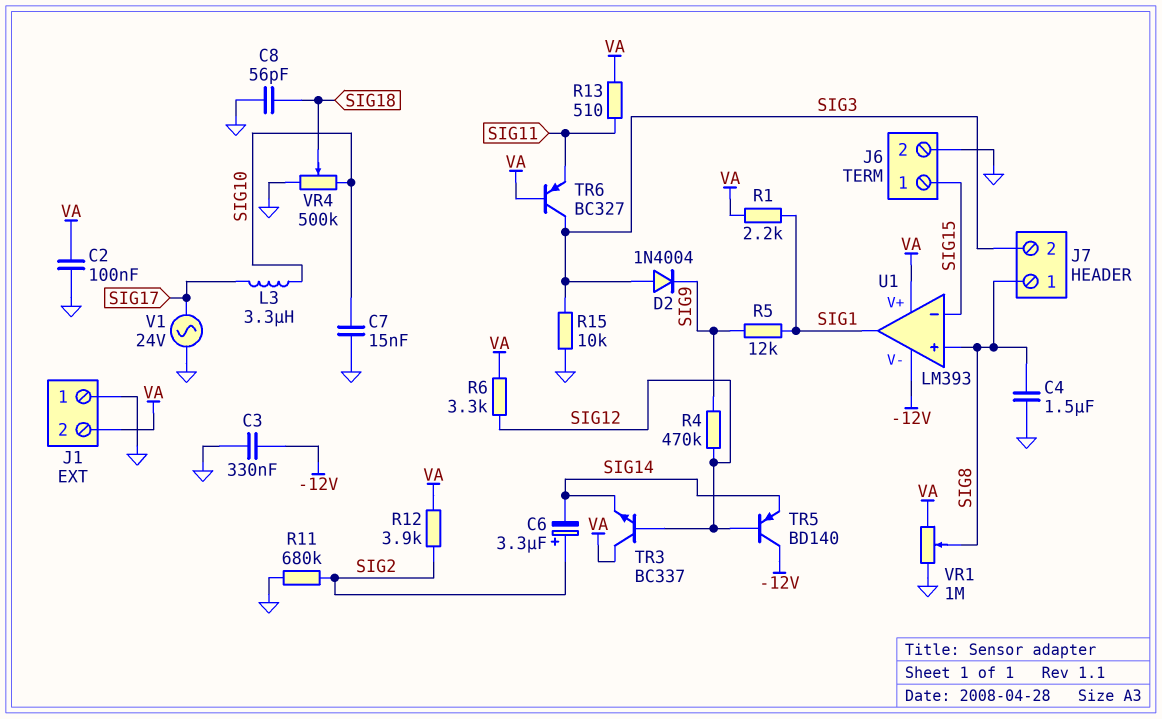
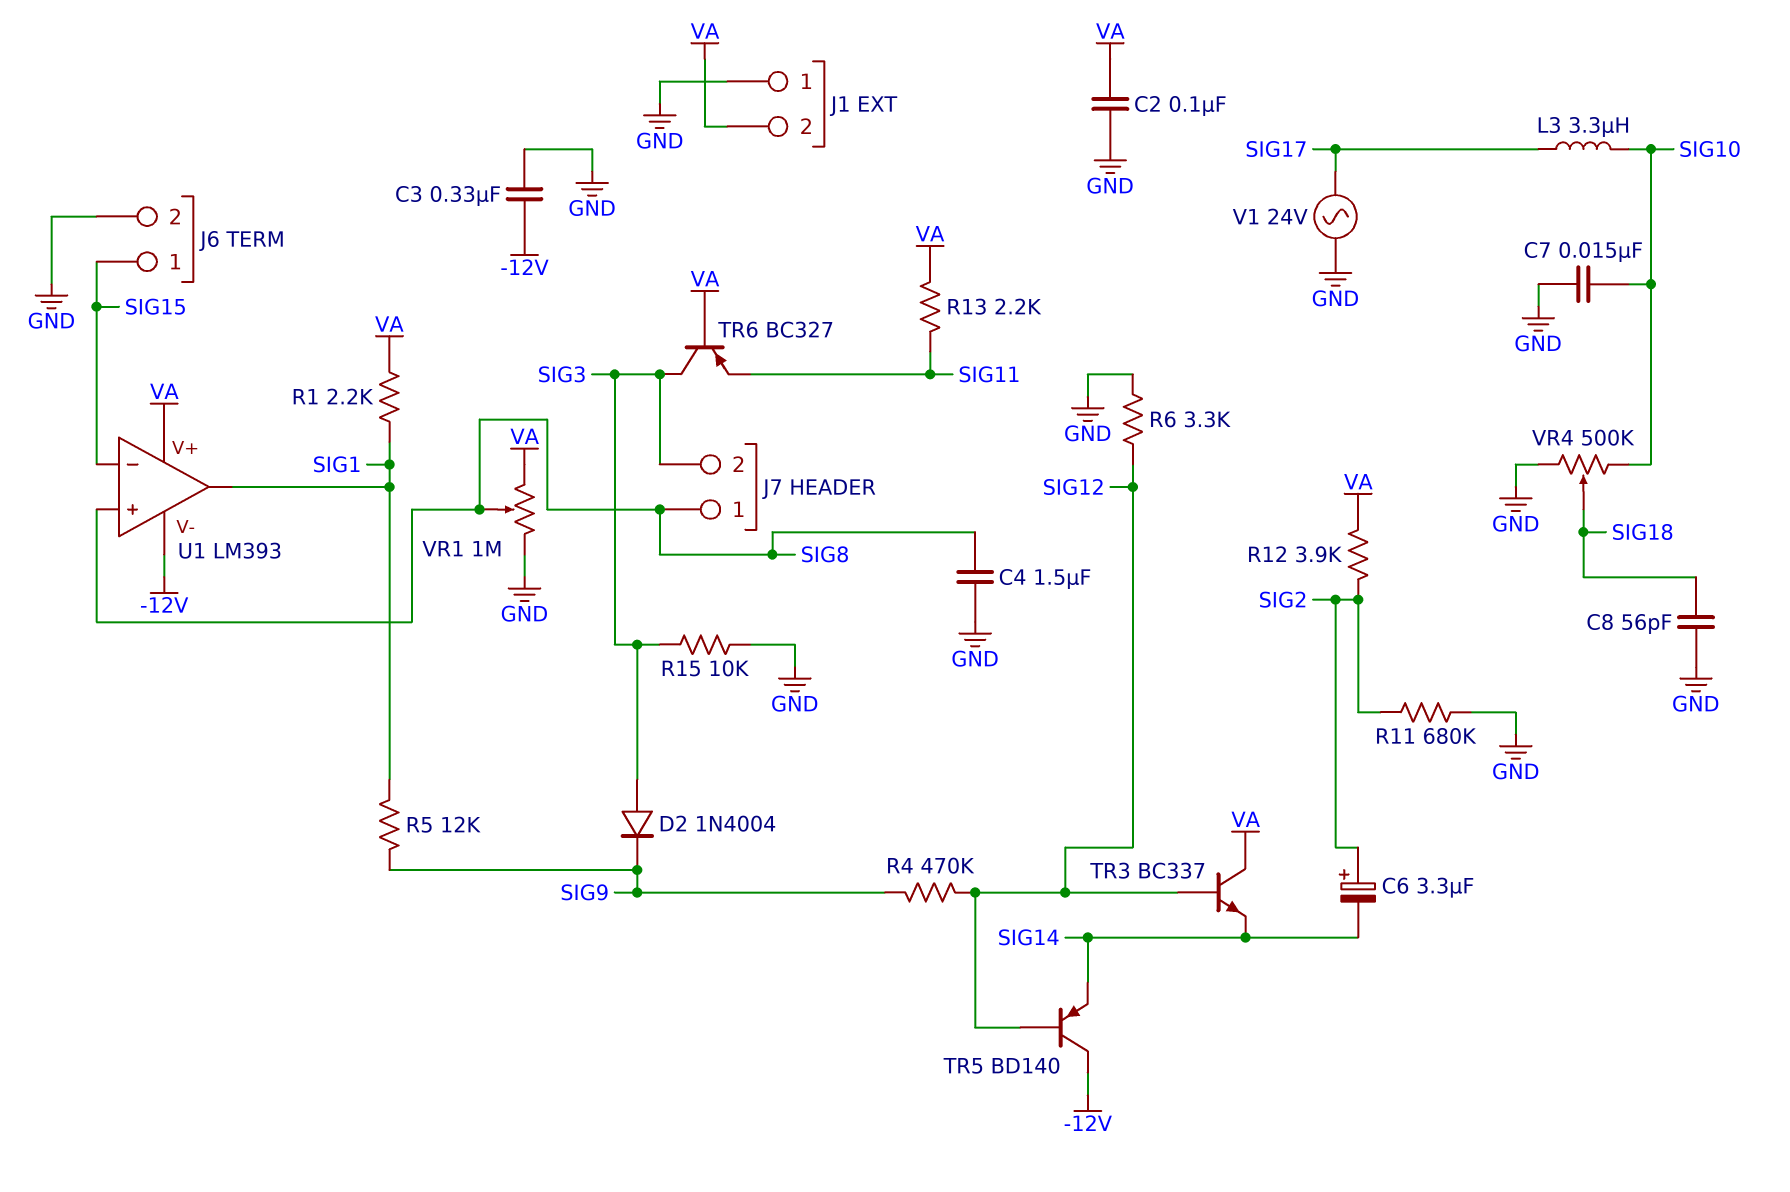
R6: 3.3k (SIG12, VA) -> 3.3k (GND, SIG12)
R13: 510 (SIG11, VA) -> 2.2k (SIG11, VA)

